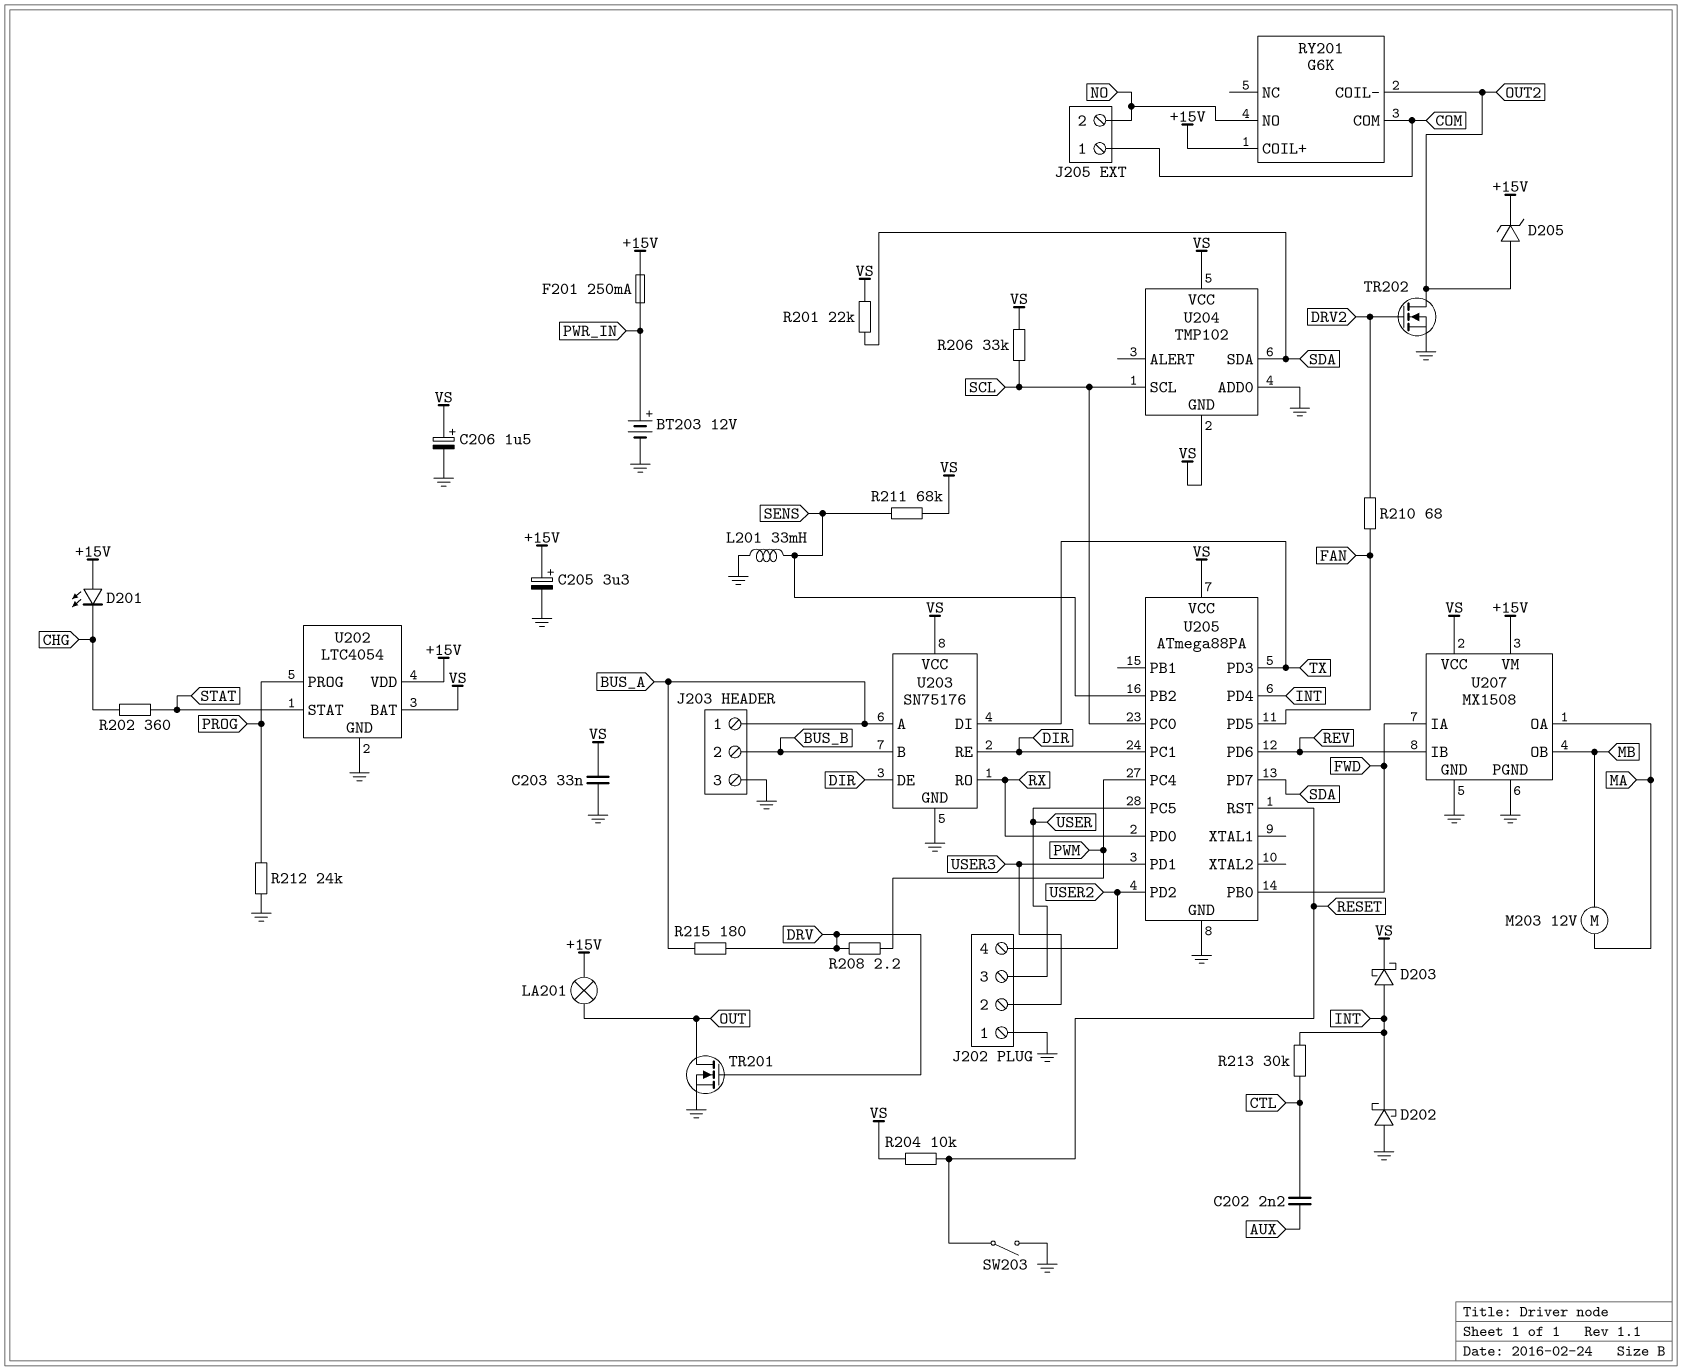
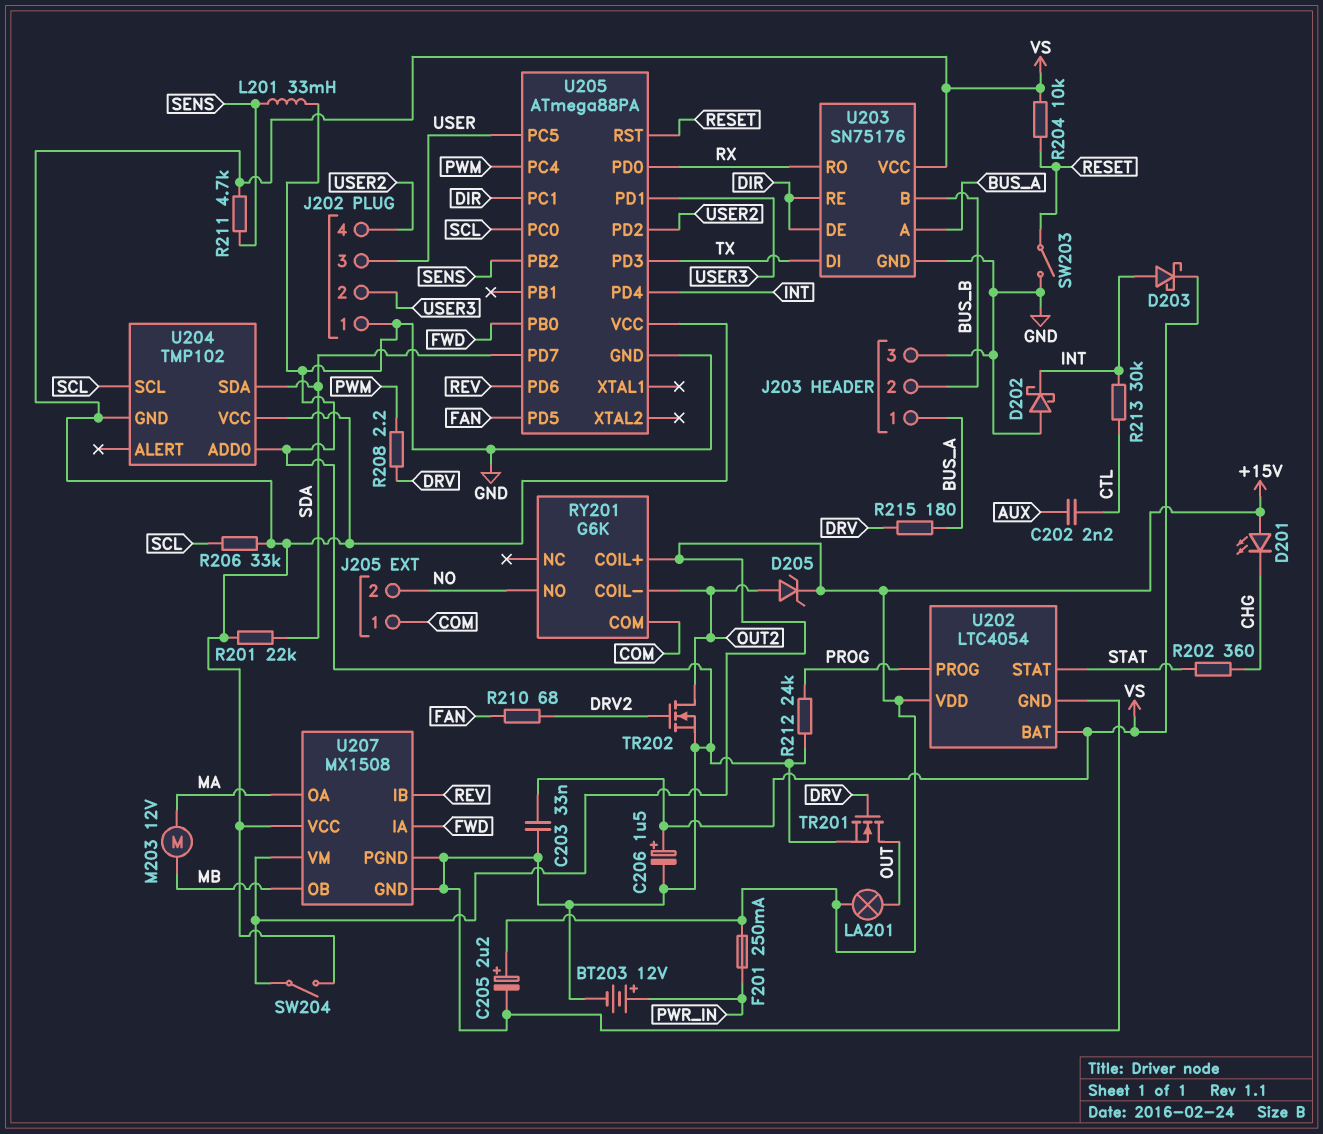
C205: 3.3uF (plus +15V, minus GND) -> 2.2uF (plus +15V, minus GND)
R211: 68k (SENS, VS) -> 4.7k (SENS, VS)
SW204: none -> switch (+15V, VS)

